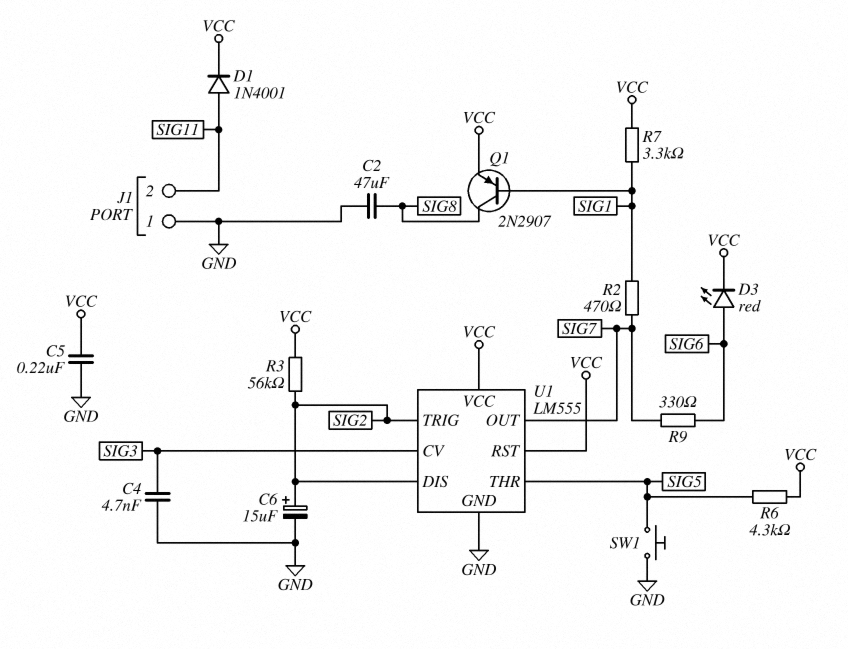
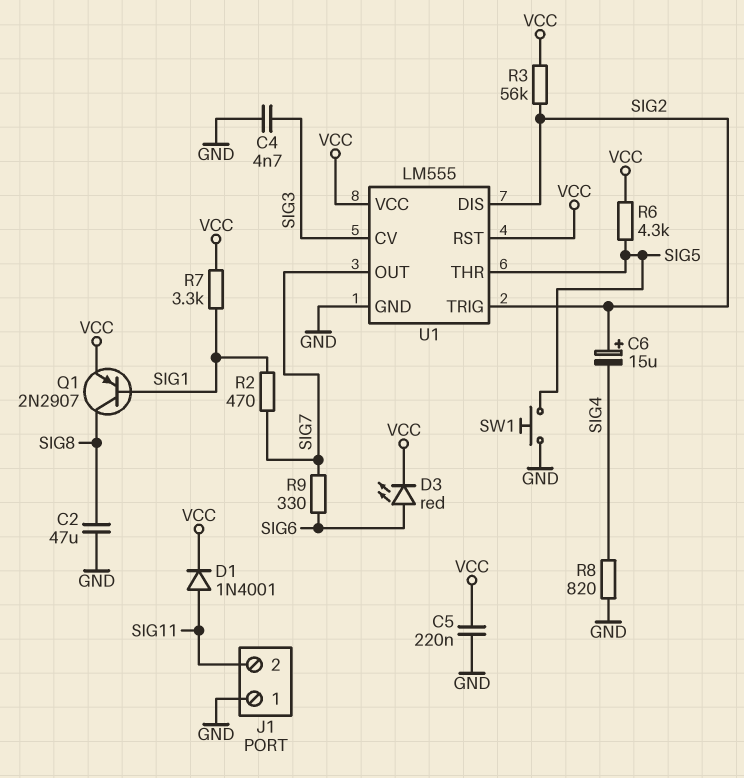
C6: 15uF (plus SIG2, minus GND) -> 15uF (plus SIG2, minus SIG4)
R8: none -> 820 (GND, SIG4)

